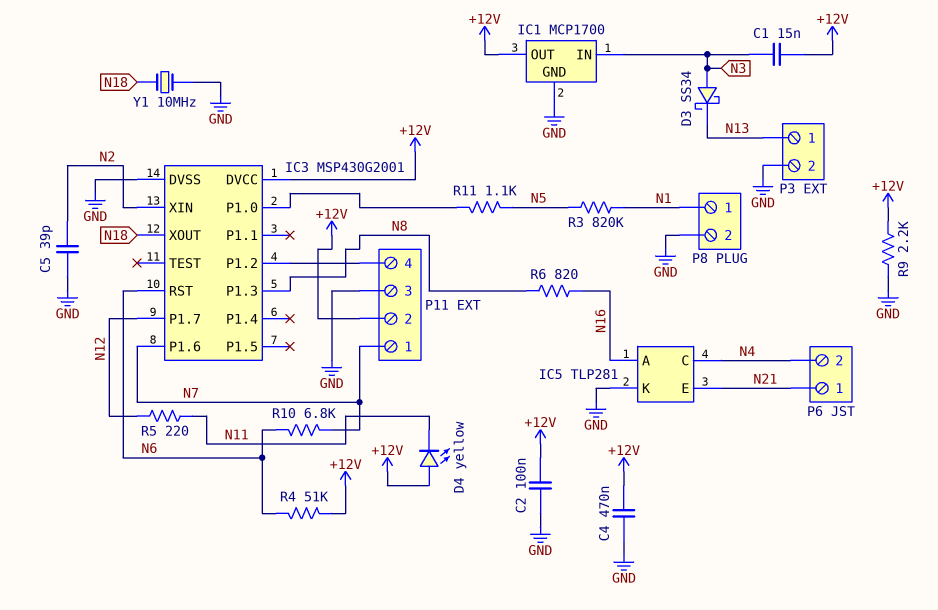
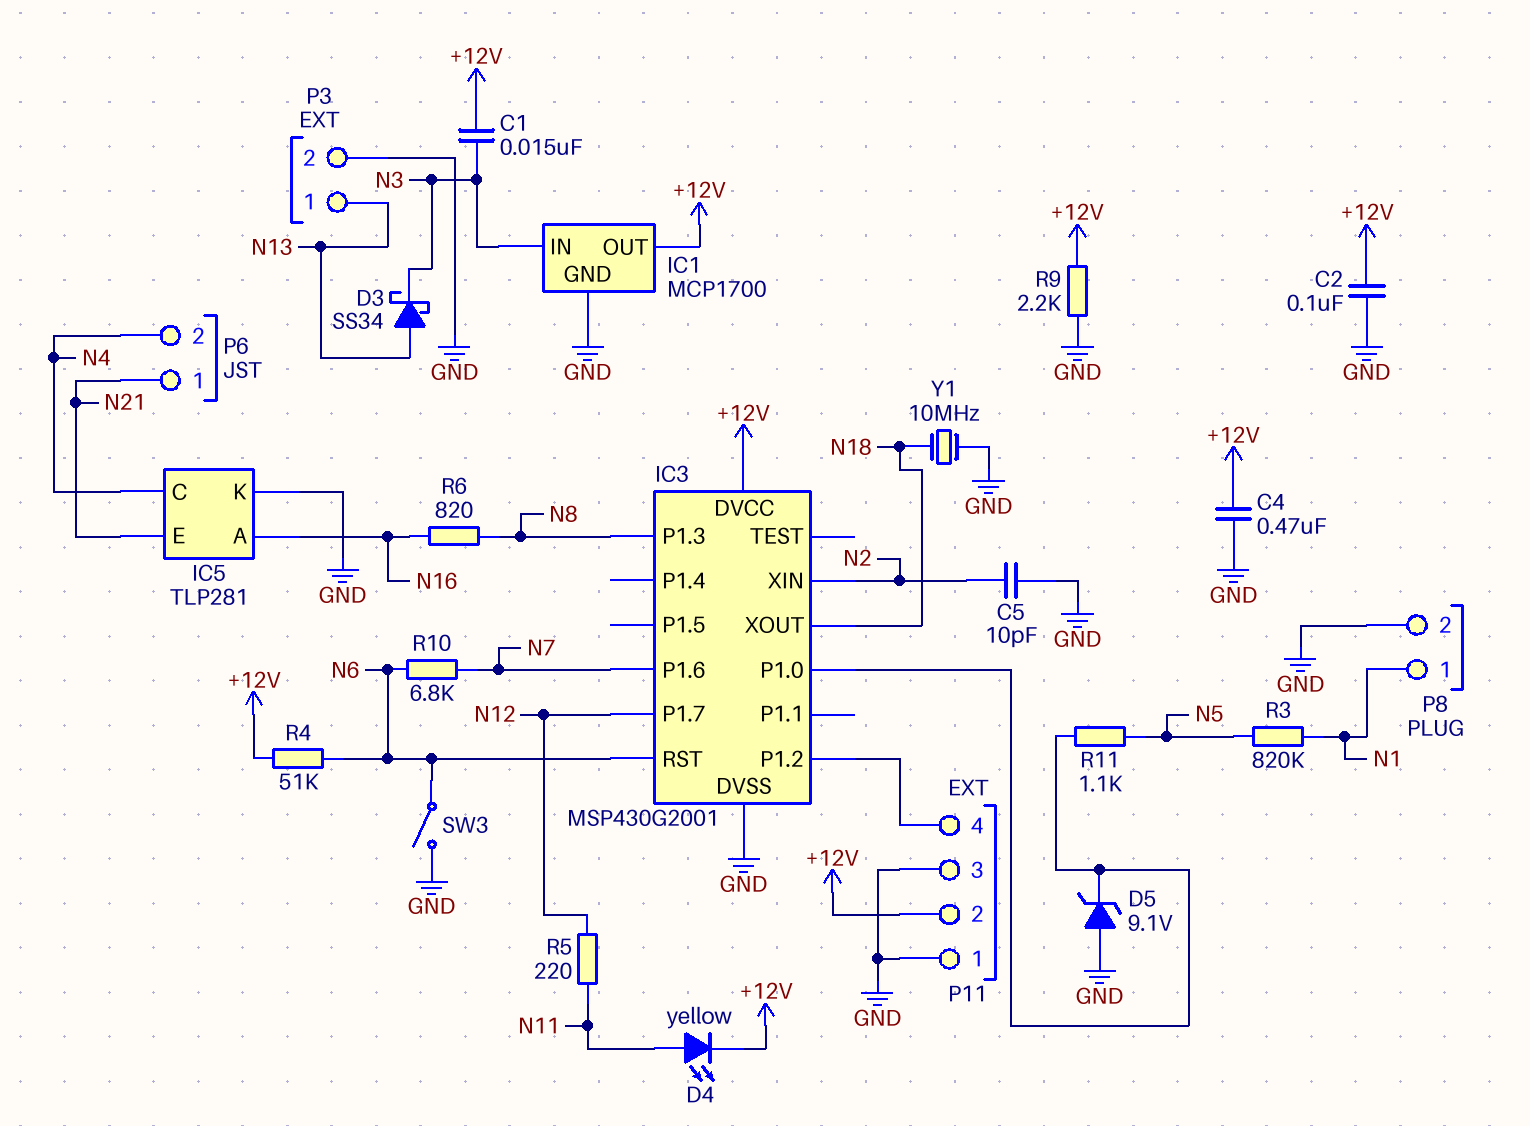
C5: 39pF (GND, N2) -> 10pF (GND, N2)
D3: schottky SS34 (A N3, K N13) -> schottky SS34 (A N13, K N3)
D4: LED yellow (A +12V, K N11) -> LED yellow (A N11, K +12V)
D5: none -> zener 9.1V (A GND, K IC3/P1.0)
P11 pin 1: N7 -> GND
SW3: none -> switch (GND, N6)

